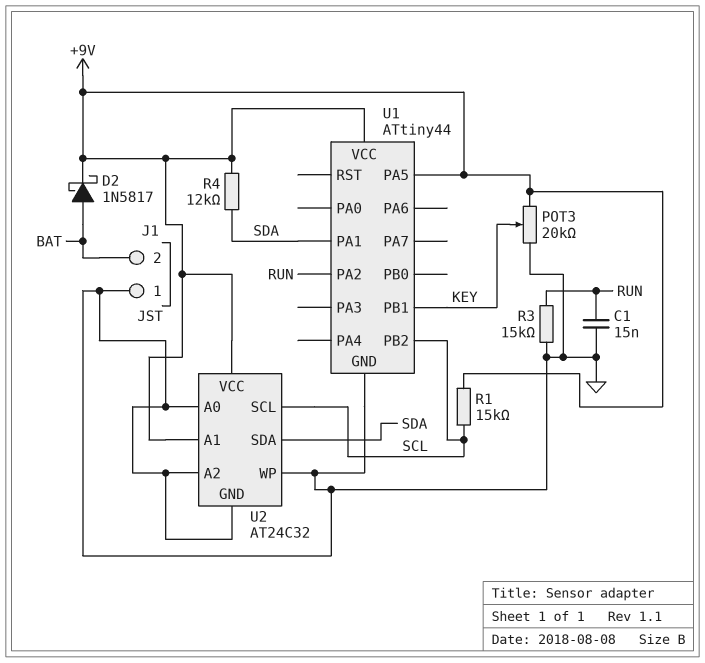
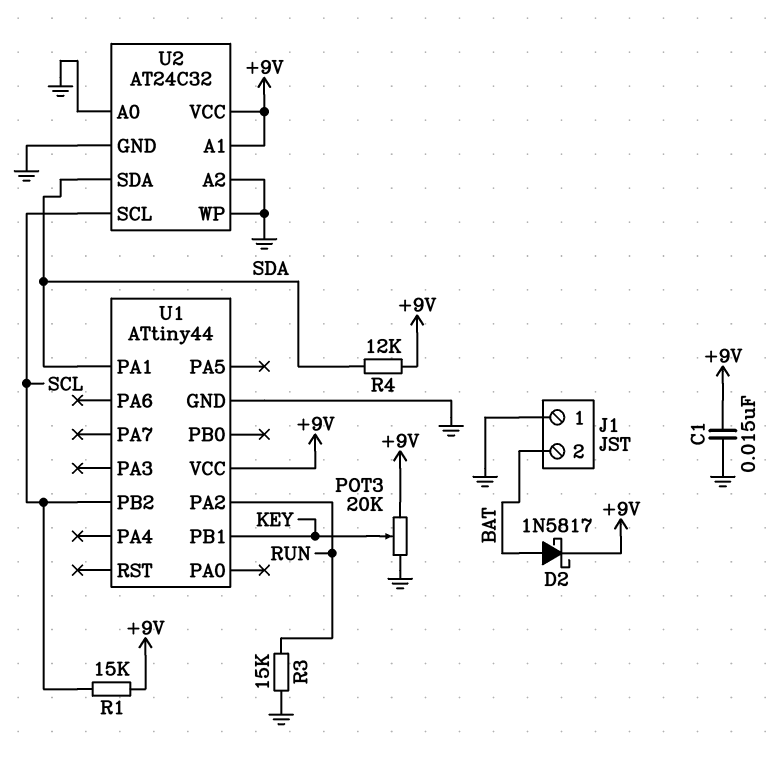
C1: 15nF (GND, RUN) -> 15nF (+9V, GND)
U1 pin PA5: +9V -> none

